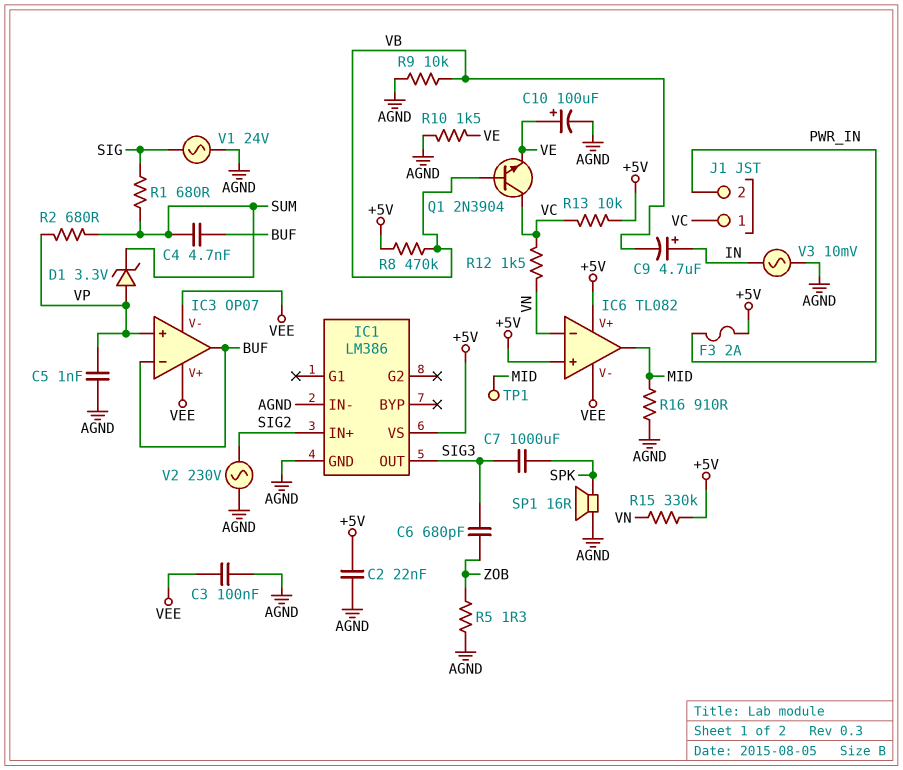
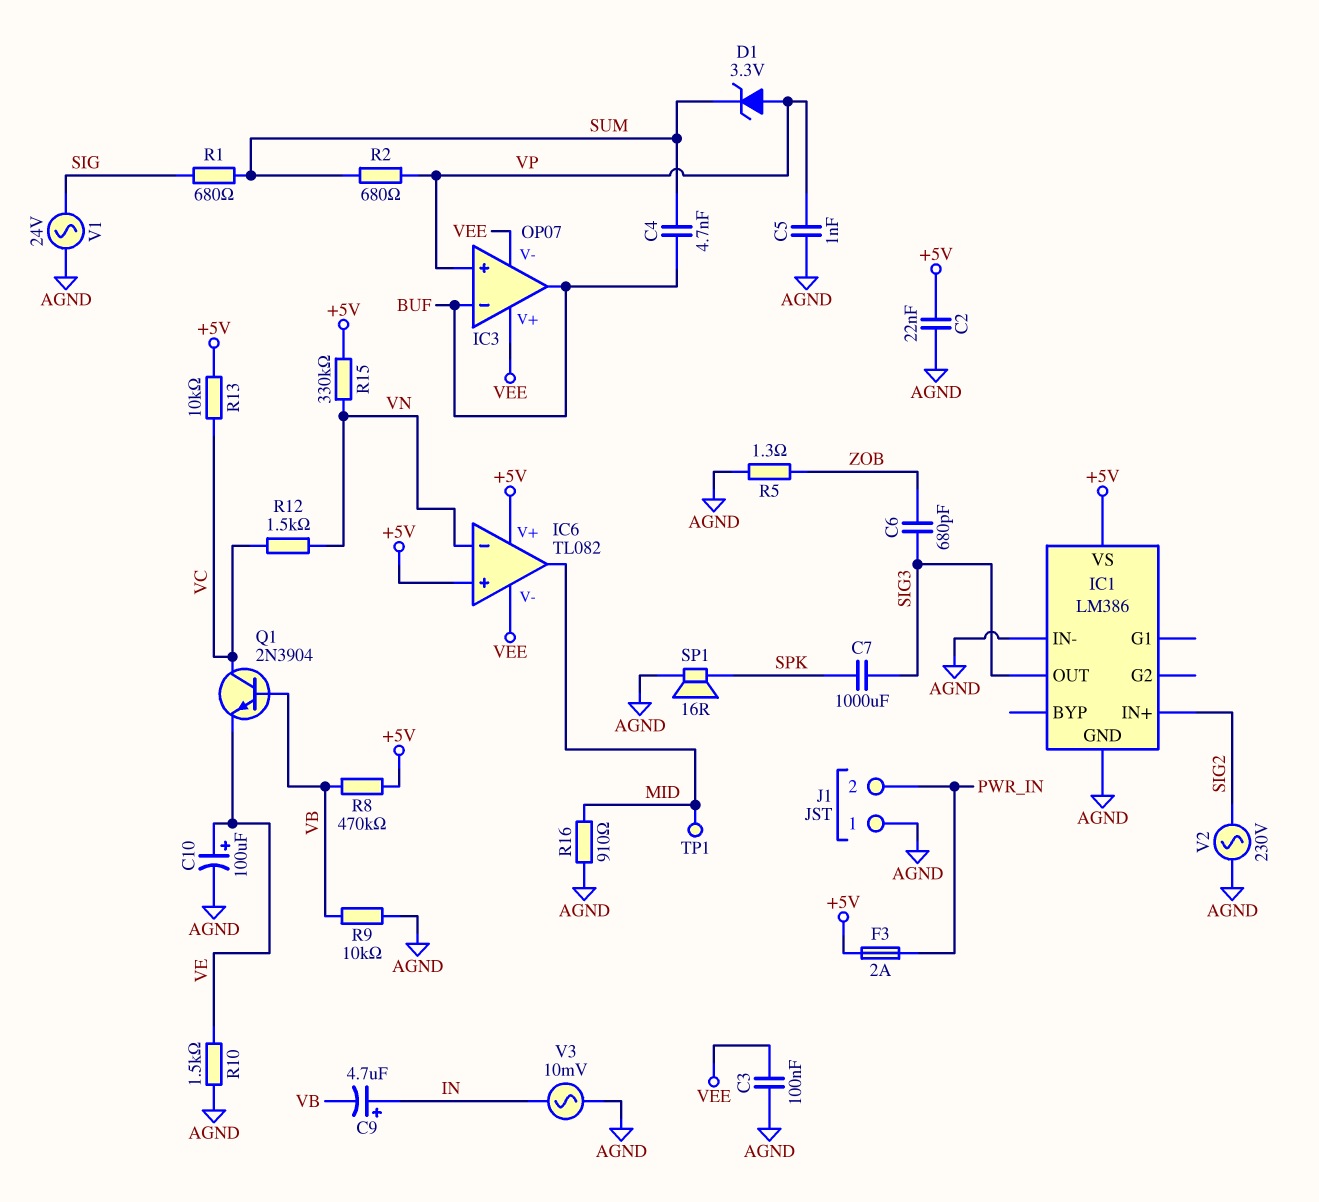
J1 pin 1: VC -> AGND

